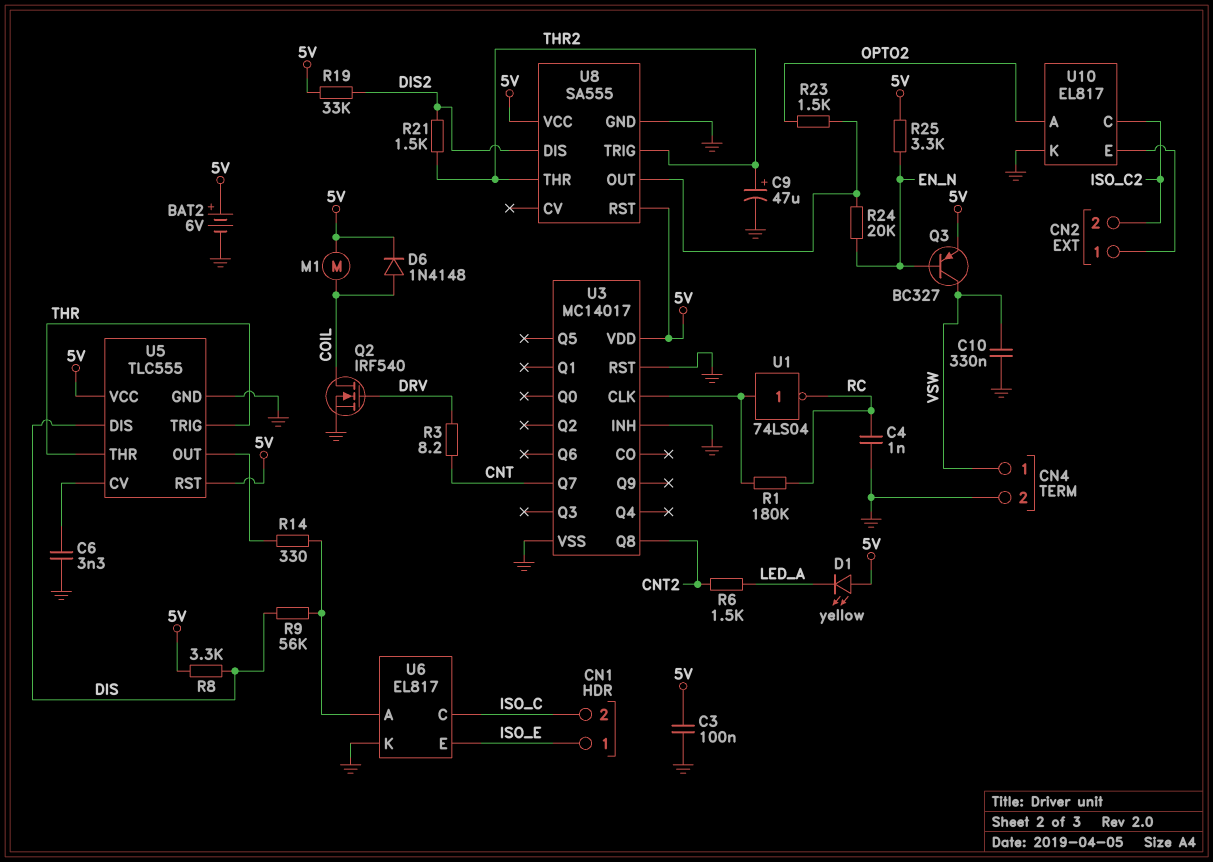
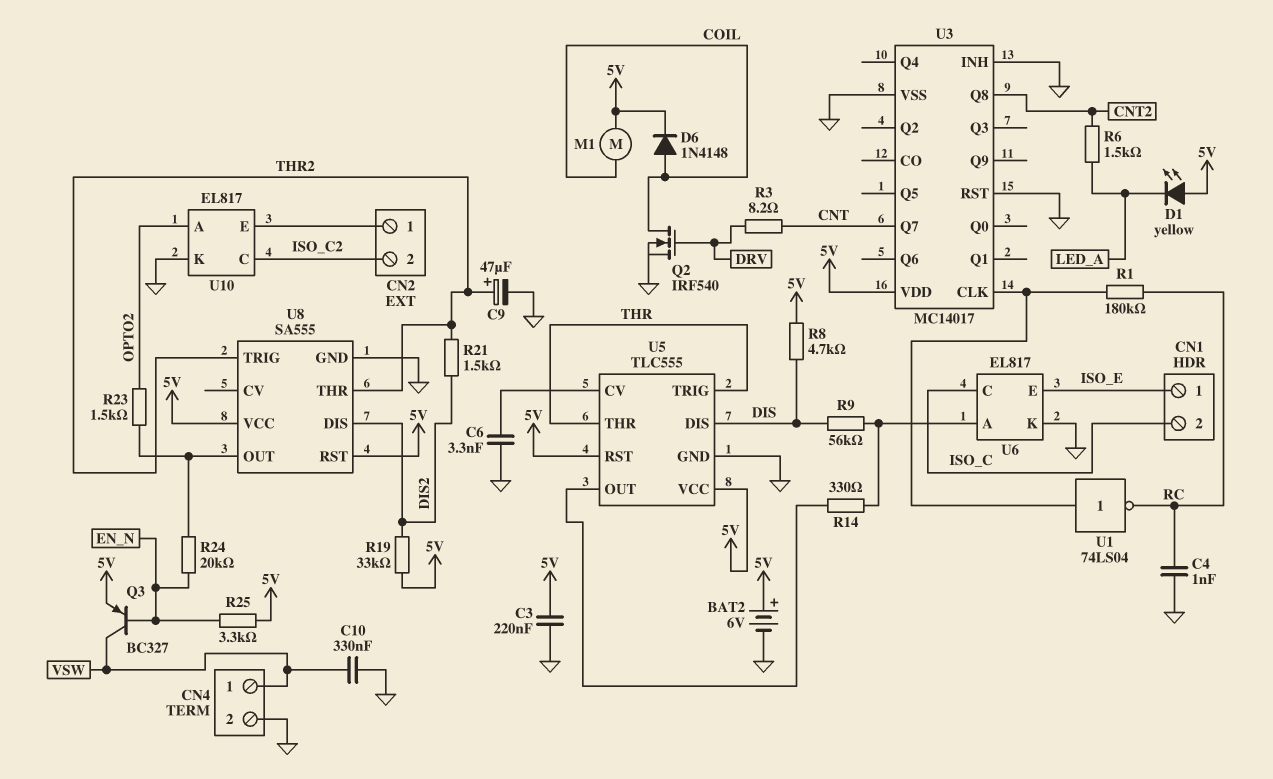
C3: 100nF (5V, GND) -> 220nF (5V, GND)
R8: 3.3k (5V, DIS) -> 4.7k (5V, DIS)

